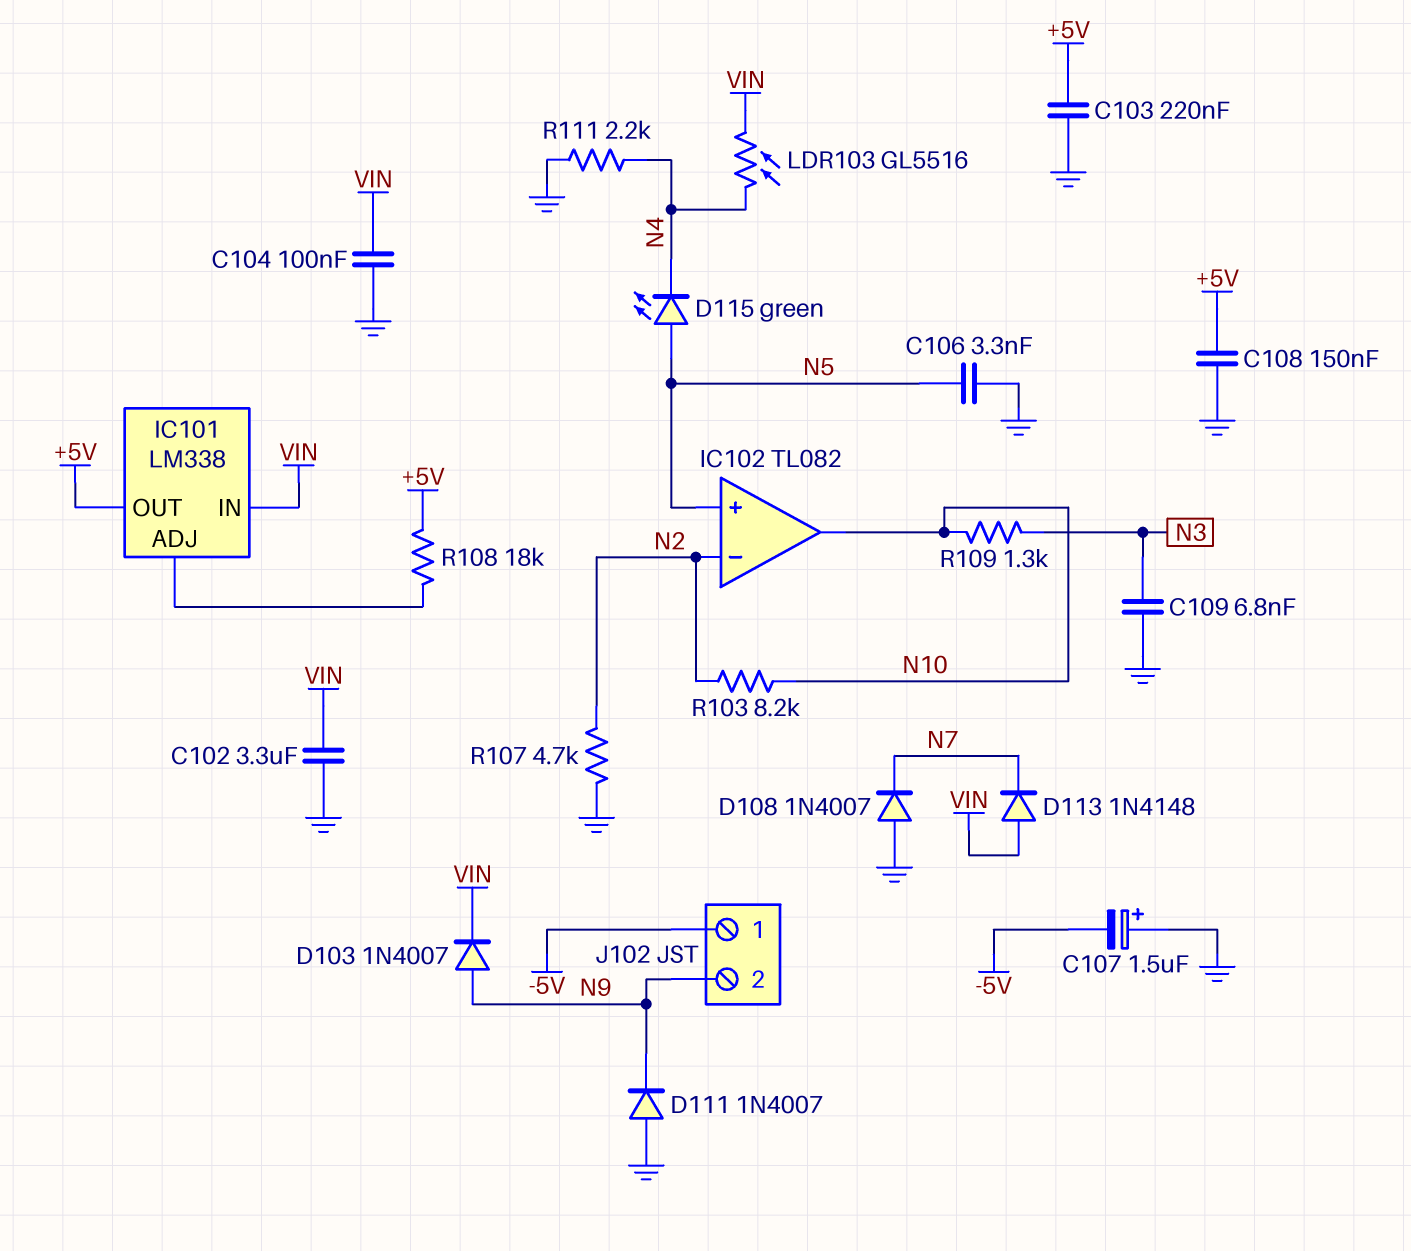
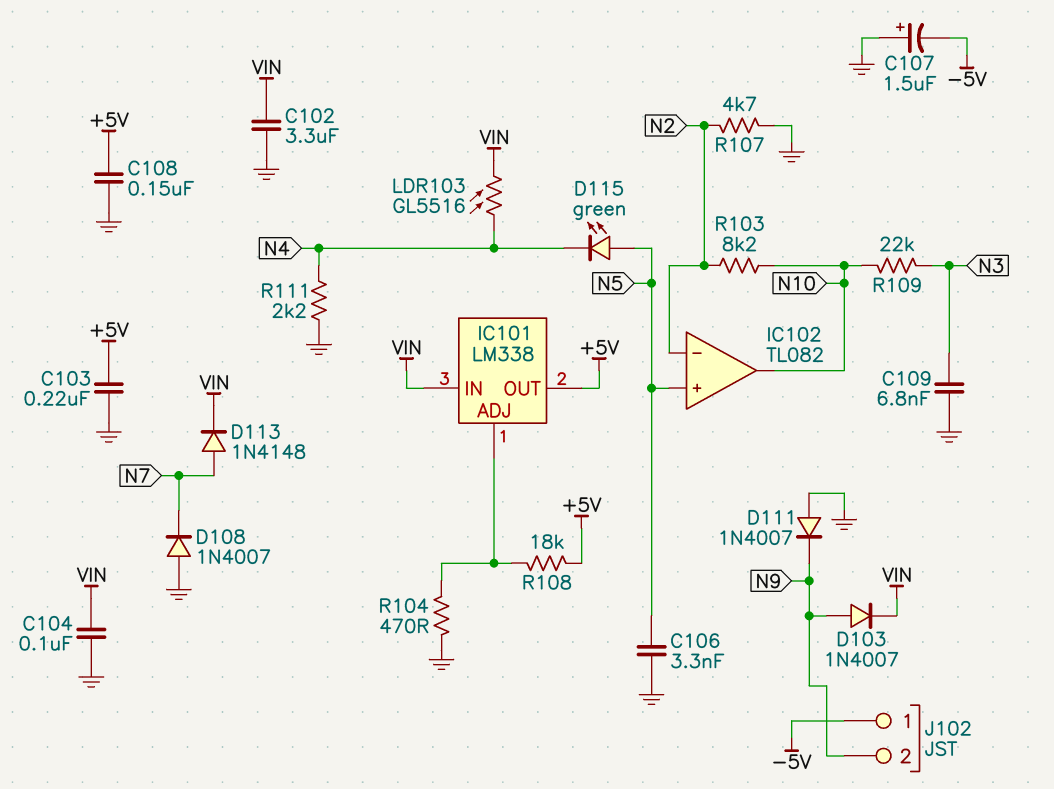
D113: diode 1N4148 (A VIN, K N7) -> diode 1N4148 (A N7, K VIN)
R104: none -> 470 (GND, IC101/ADJ)
R109: 1.3k (N3, N10) -> 22k (N3, N10)

